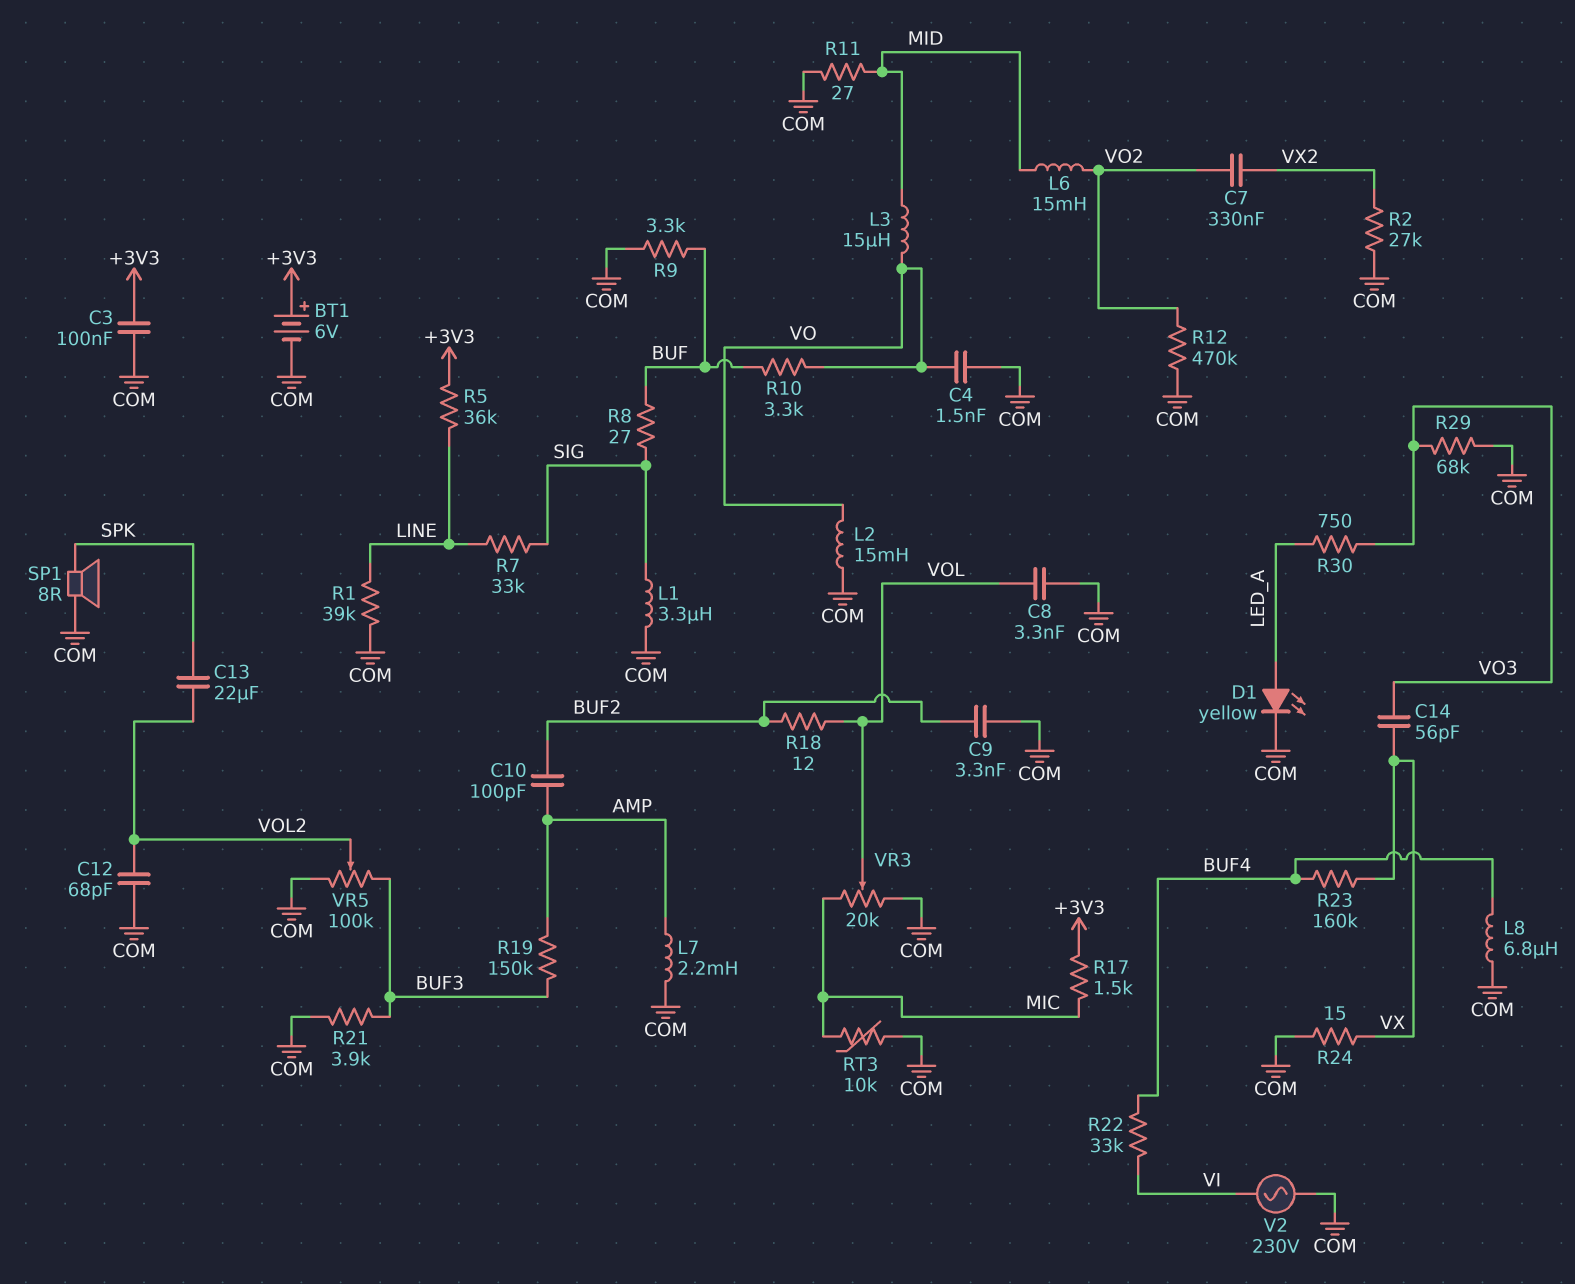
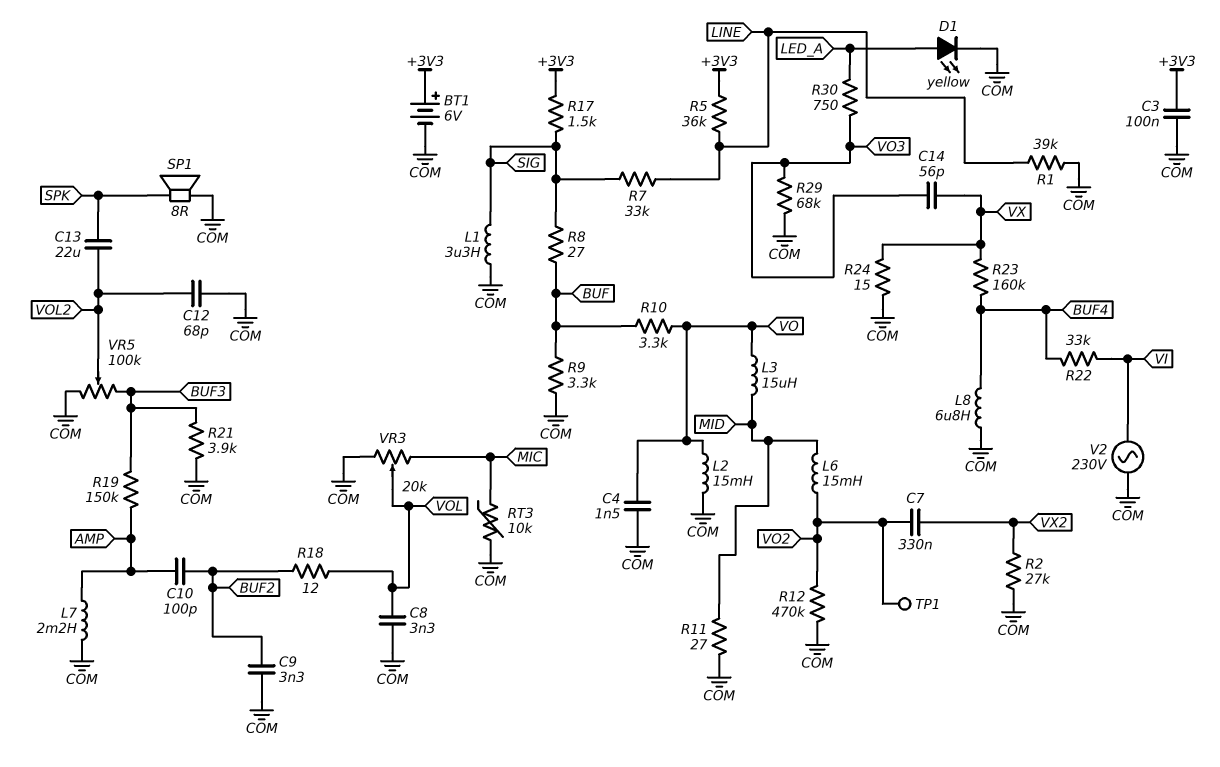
R17: 1.5k (+3V3, MIC) -> 1.5k (+3V3, SIG)
TP1: none -> test point (VO2)

